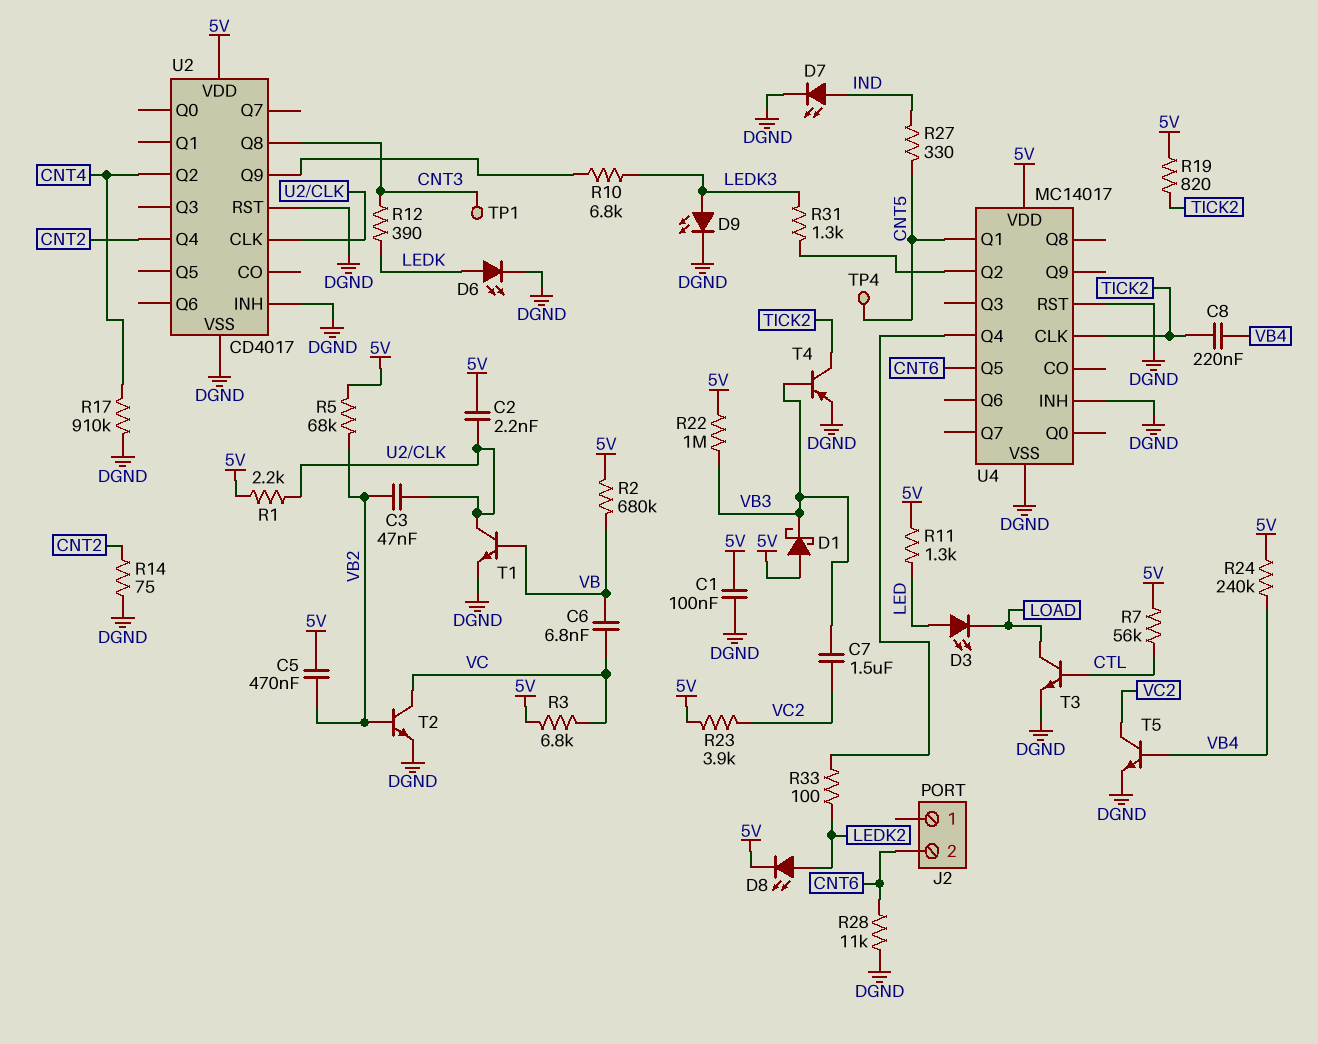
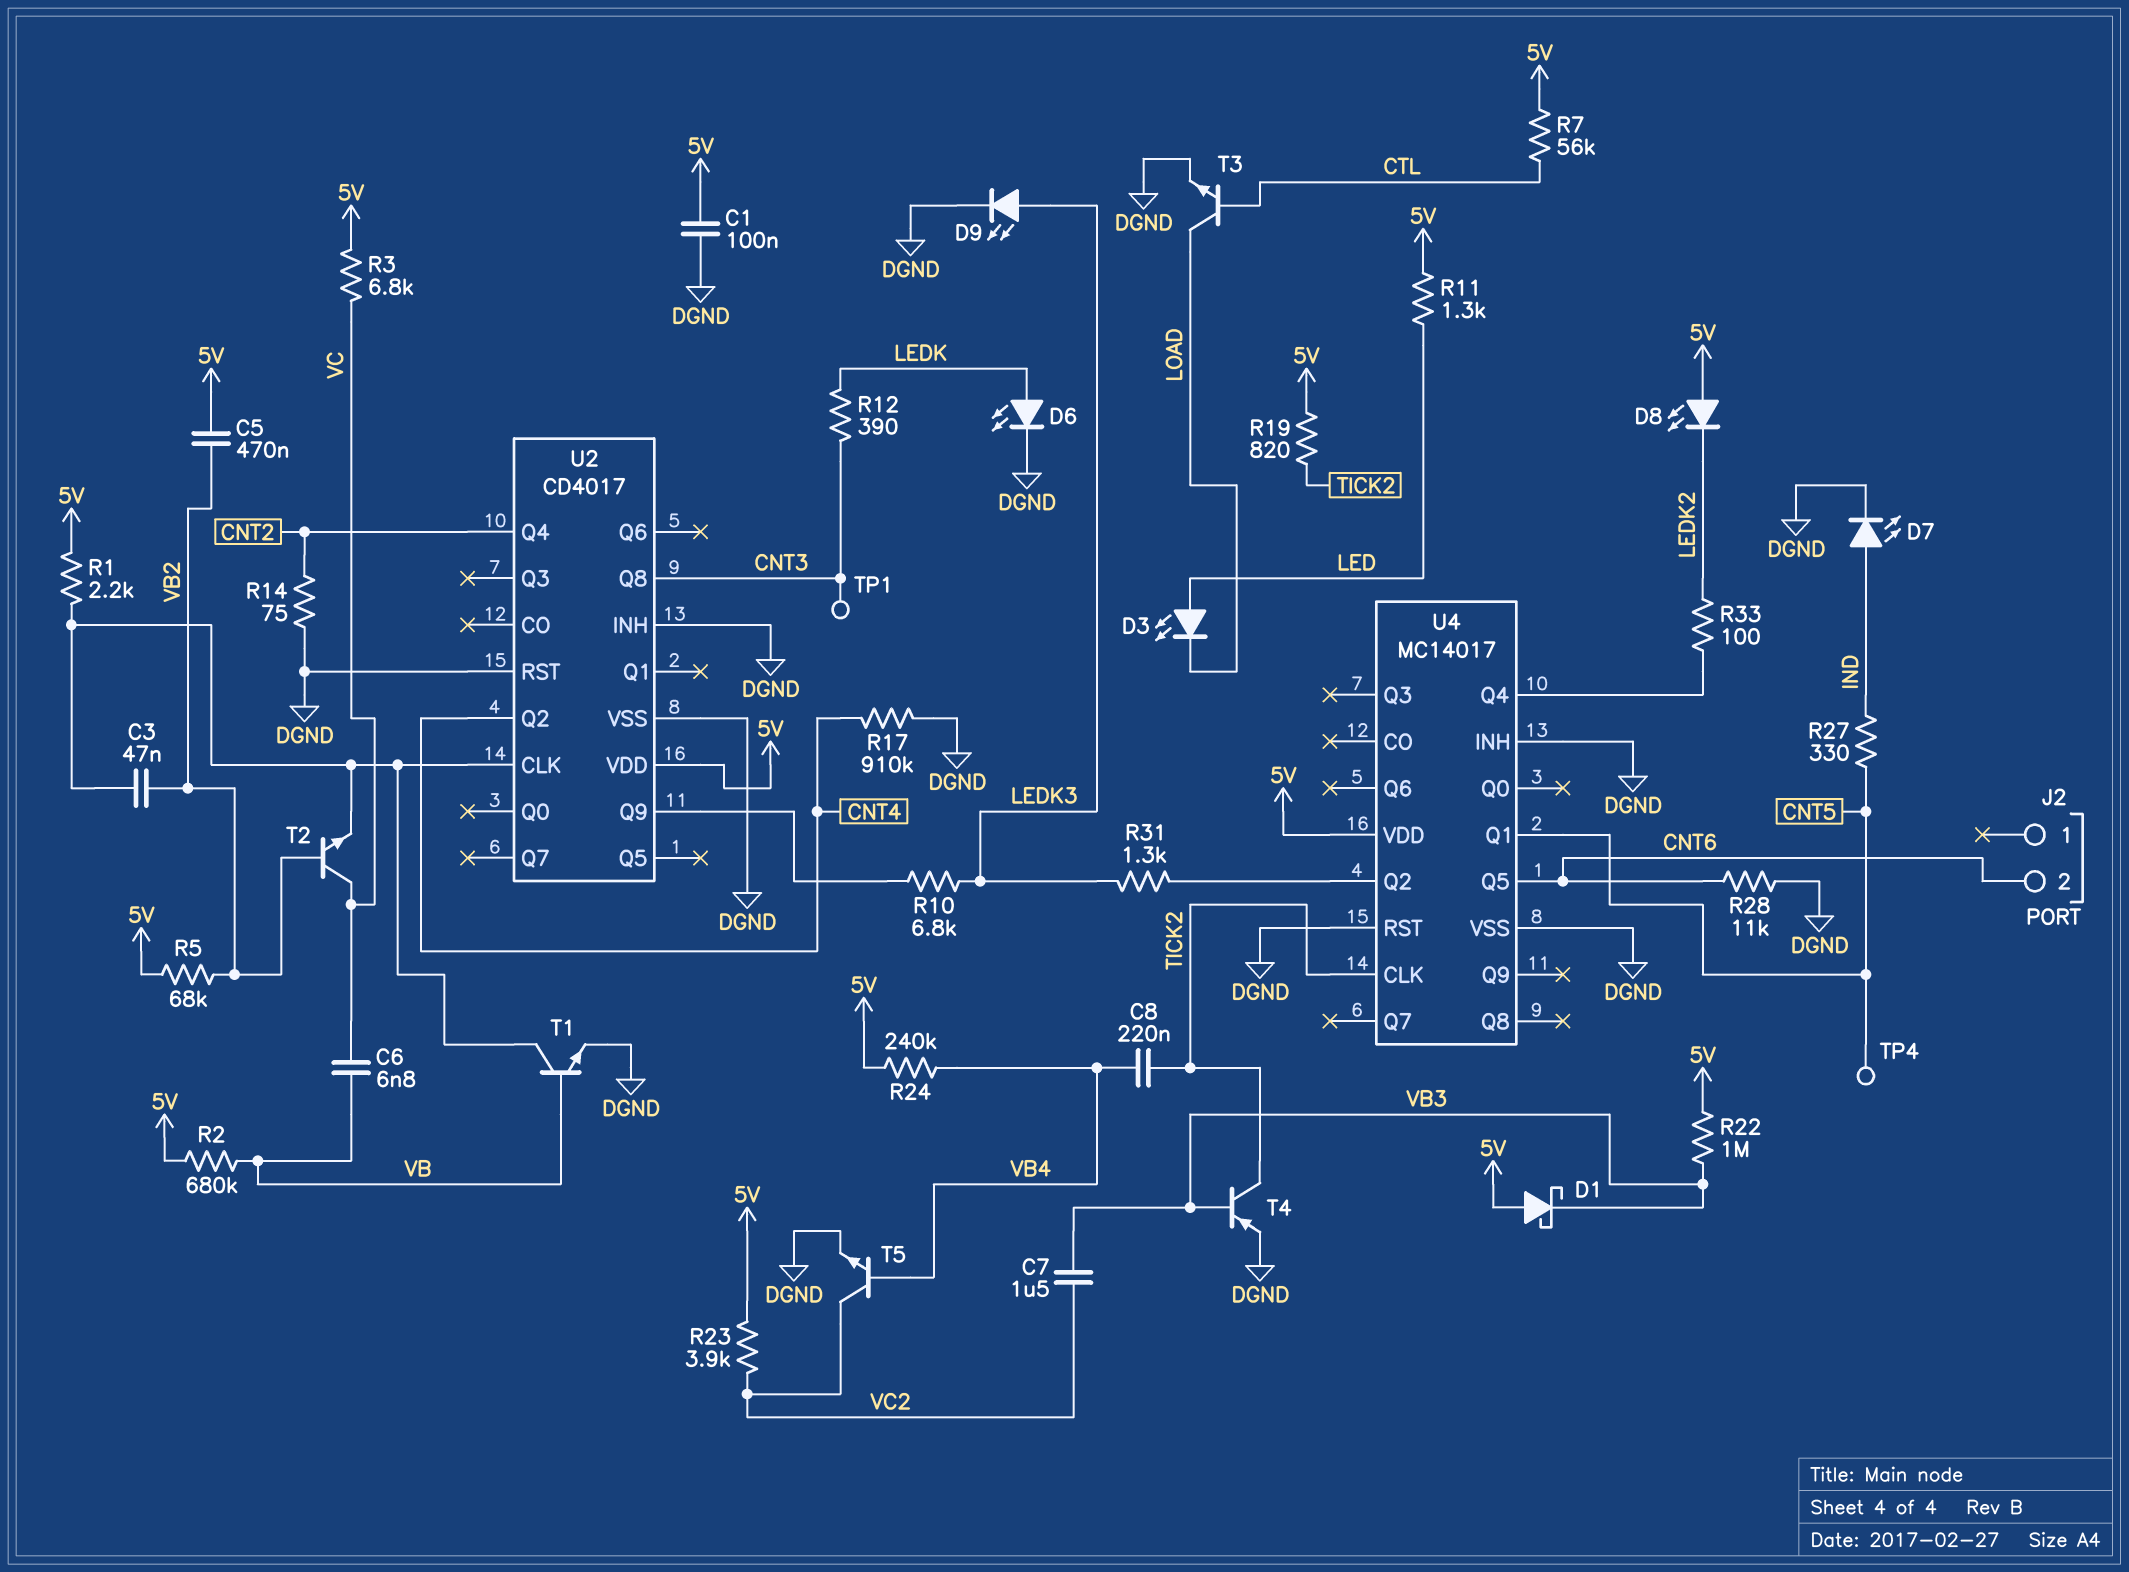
C2: 2.2nF (5V, U2/CLK) -> none
D8: LED (A LEDK2, K 5V) -> LED (A 5V, K LEDK2)
T2: NPN (B VB2, C VC, E DGND) -> NPN (B VB2, C VC, E U2/CLK)

